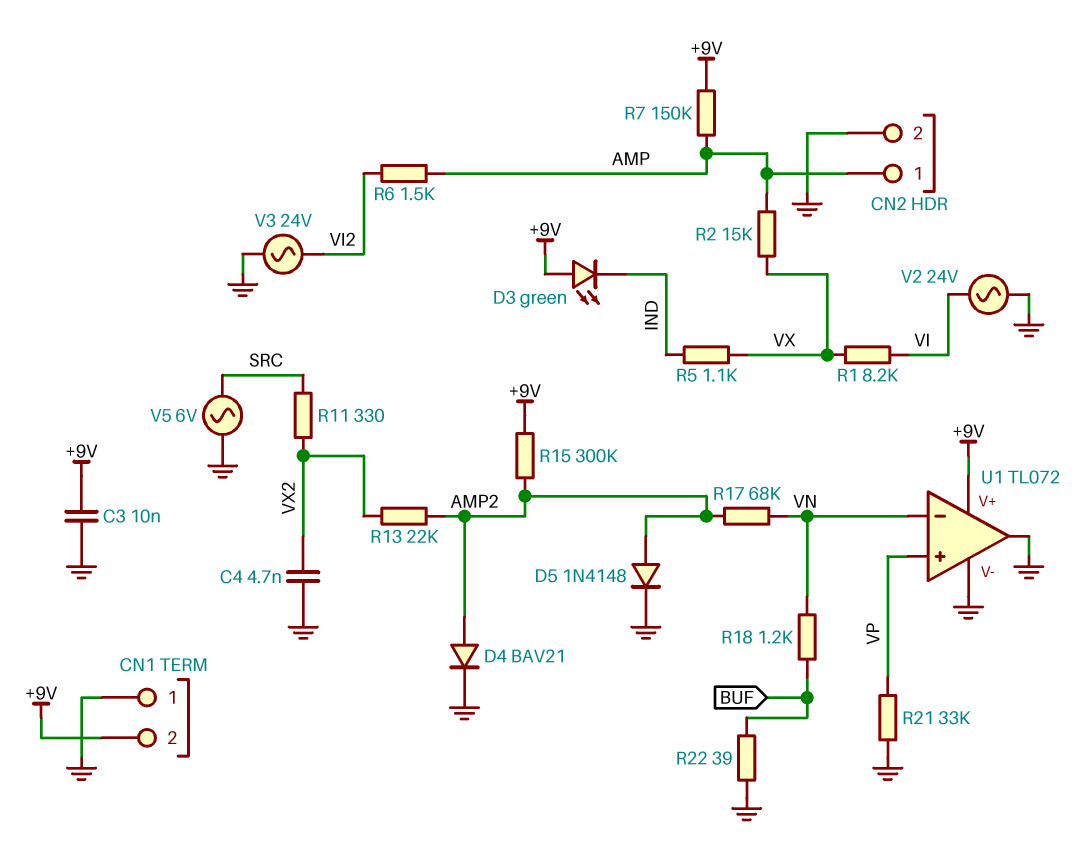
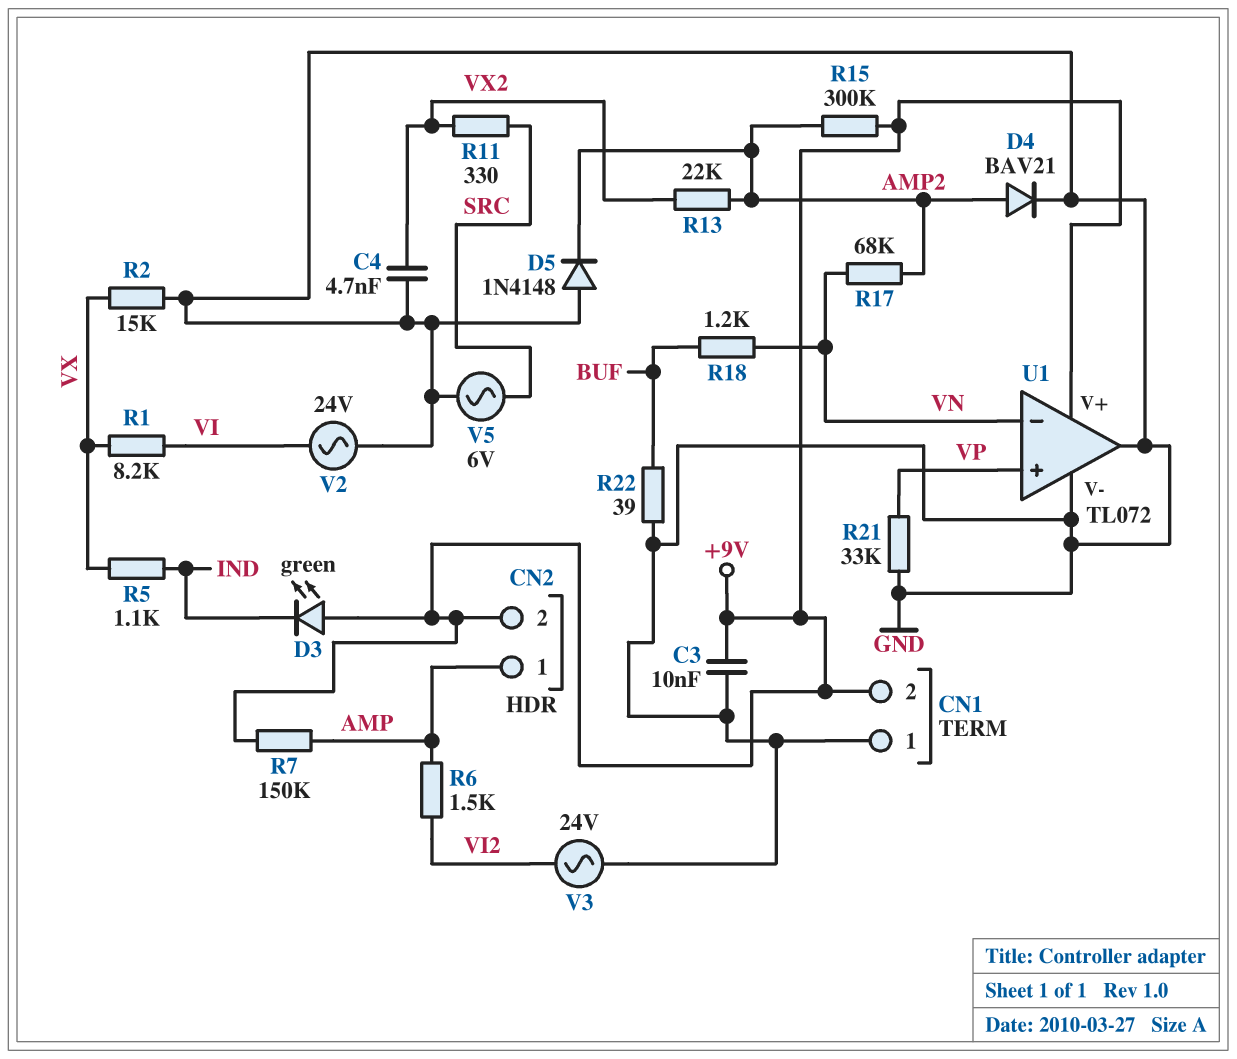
CN2 pin 2: GND -> +9V
D5: diode 1N4148 (A AMP2, K GND) -> diode 1N4148 (A GND, K AMP2)
R2: 15k (AMP, VX) -> 15k (GND, VX)

